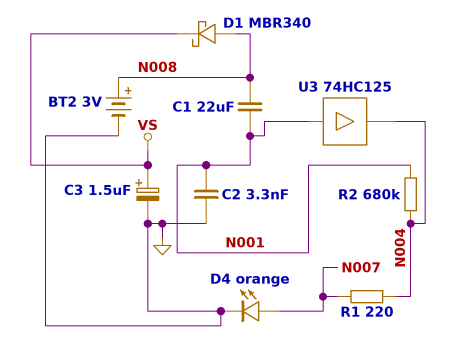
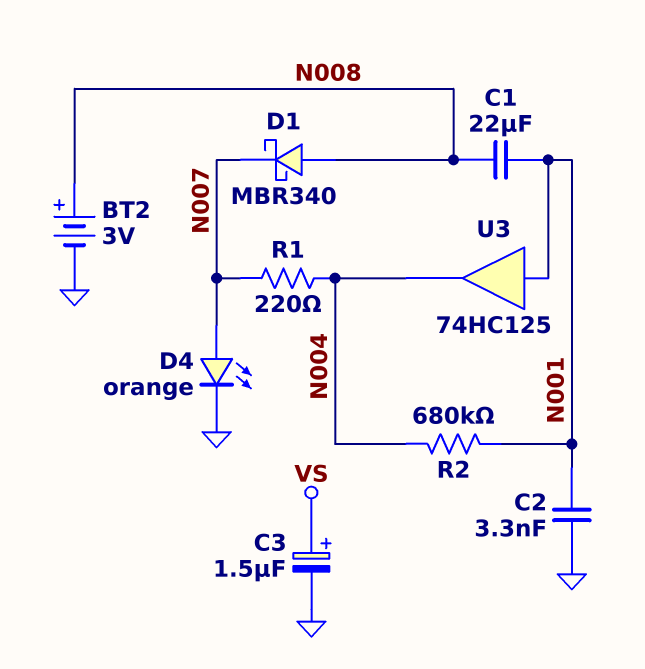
D1: schottky MBR340 (A N008, K VS) -> schottky MBR340 (A N008, K N007)

